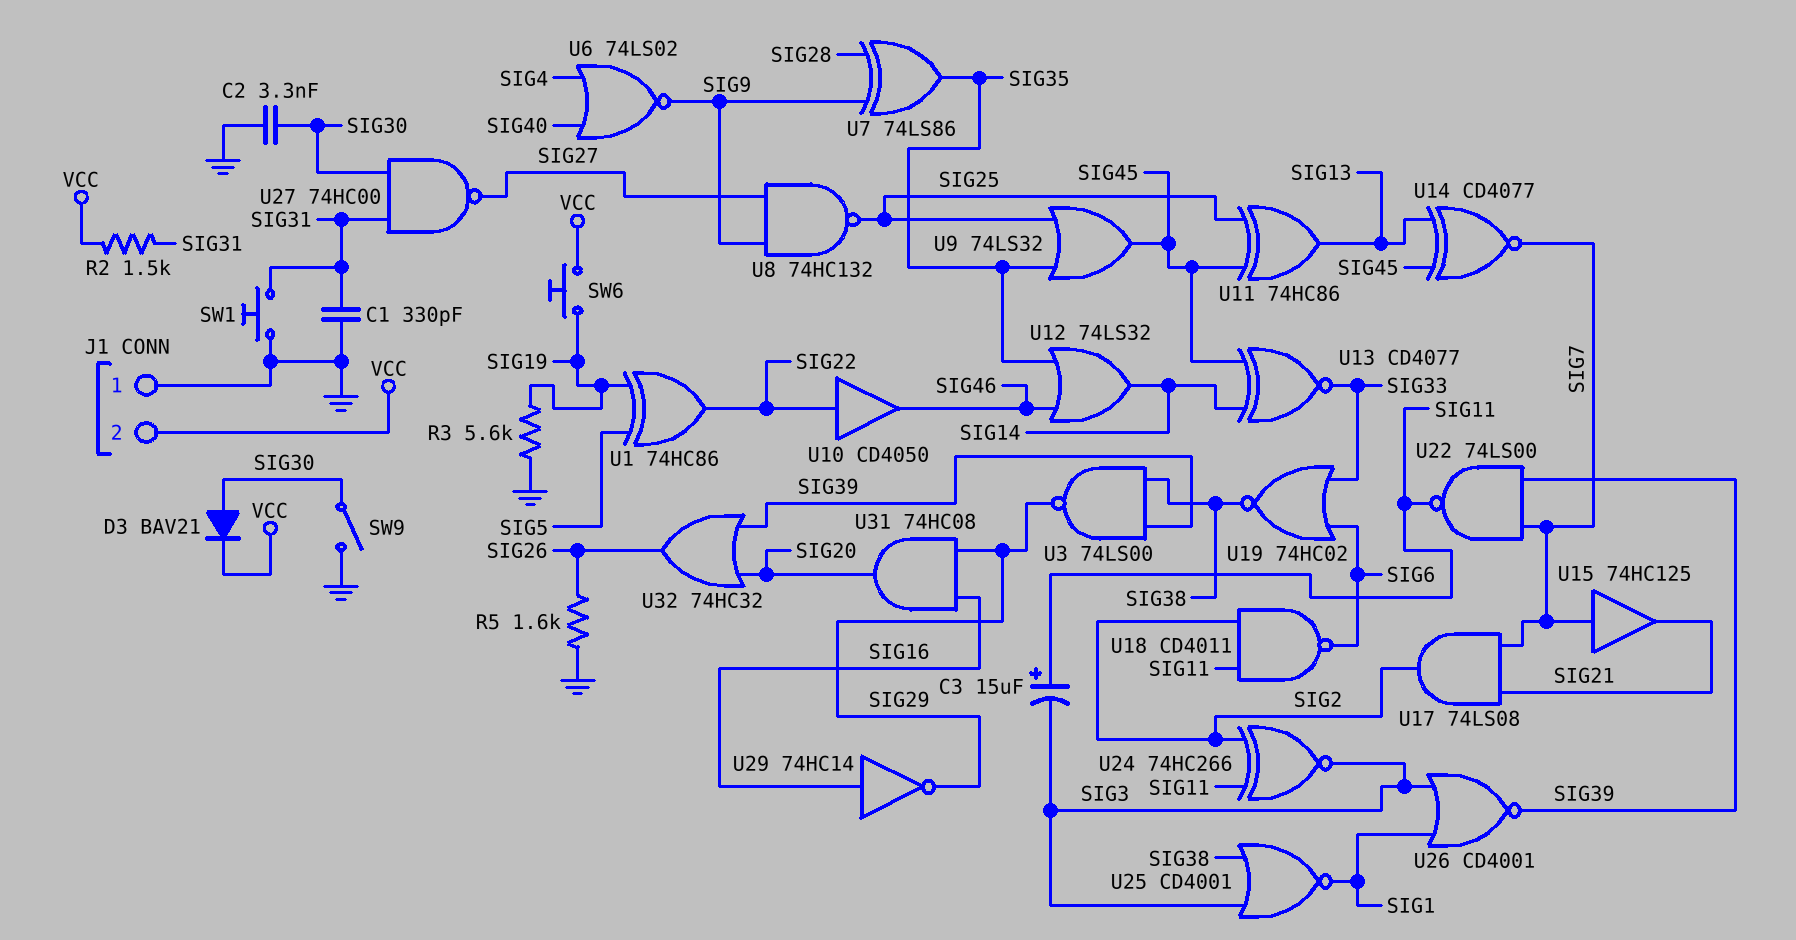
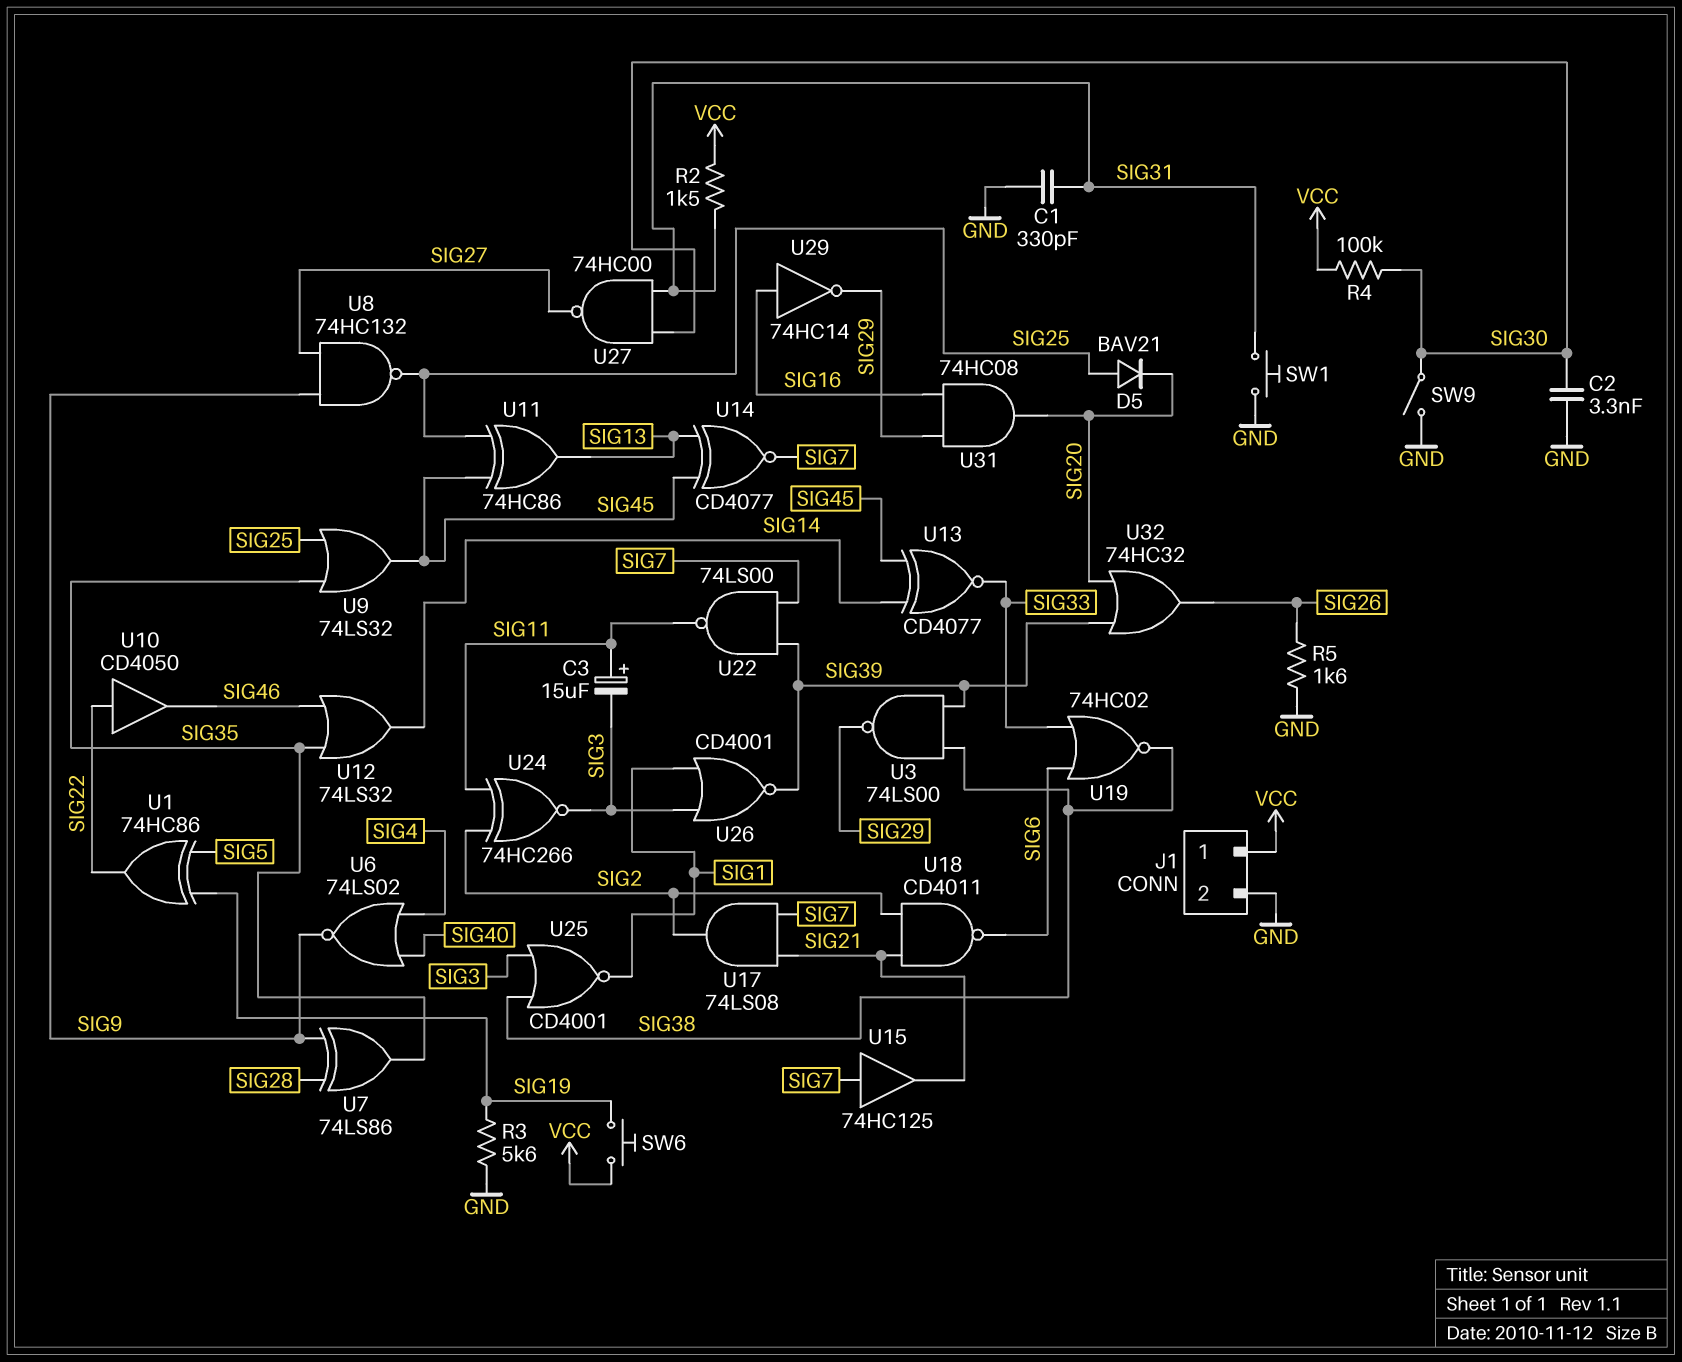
D3: diode BAV21 (A SIG30, K VCC) -> none
D5: none -> diode BAV21 (A SIG25, K SIG20)
J1 pin 1: GND -> VCC
J1 pin 2: VCC -> GND
R4: none -> 100k (SIG30, VCC)
U18: NAND CD4011 (in SIG2, in SIG11, out SIG6) -> NAND CD4011 (in SIG2, in SIG21, out SIG6)

